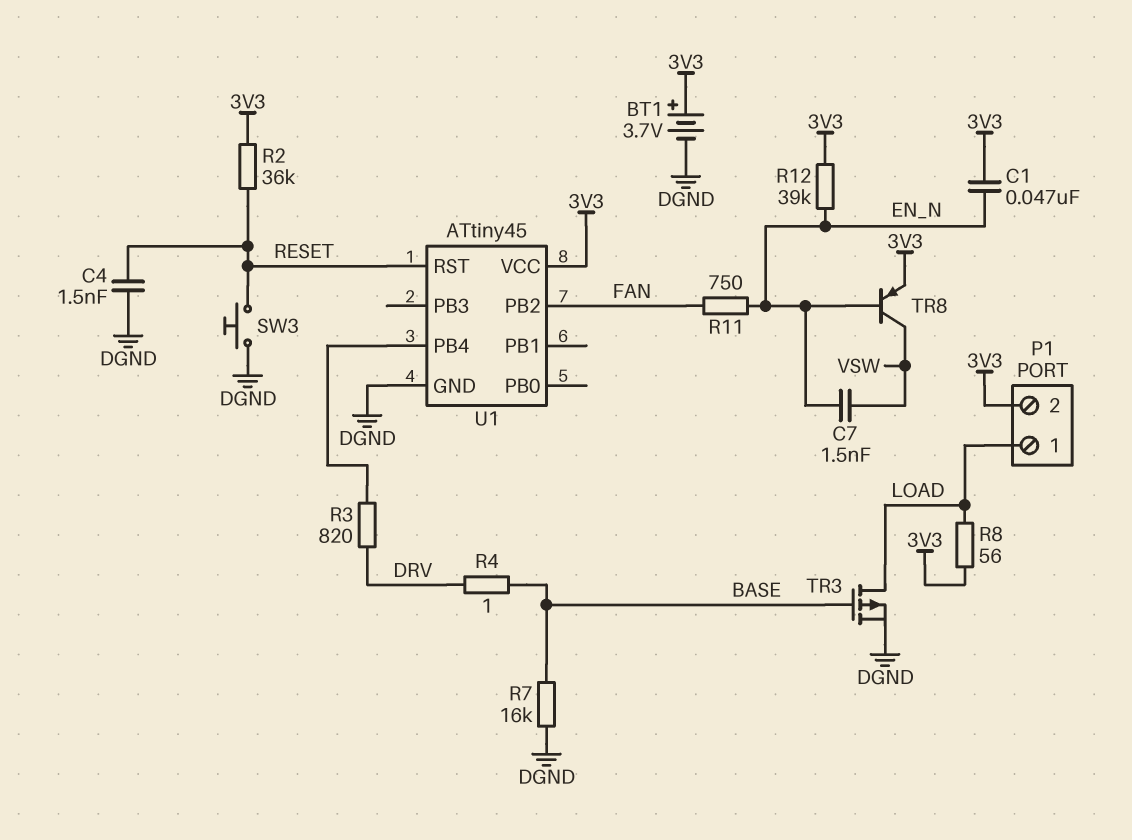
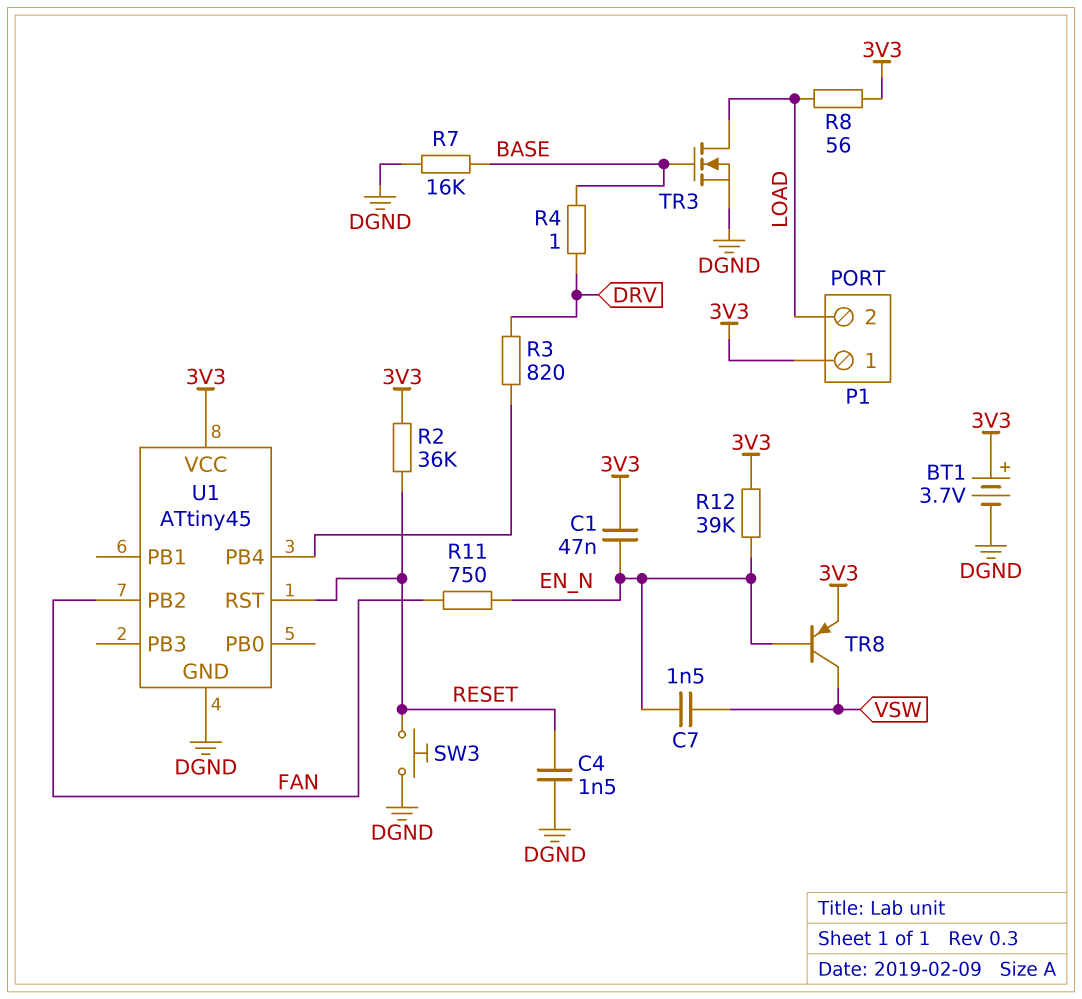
P1 pin 1: LOAD -> 3V3
P1 pin 2: 3V3 -> LOAD
TR3: PMOS (G BASE, D LOAD, S DGND) -> NMOS (G BASE, D LOAD, S DGND)

